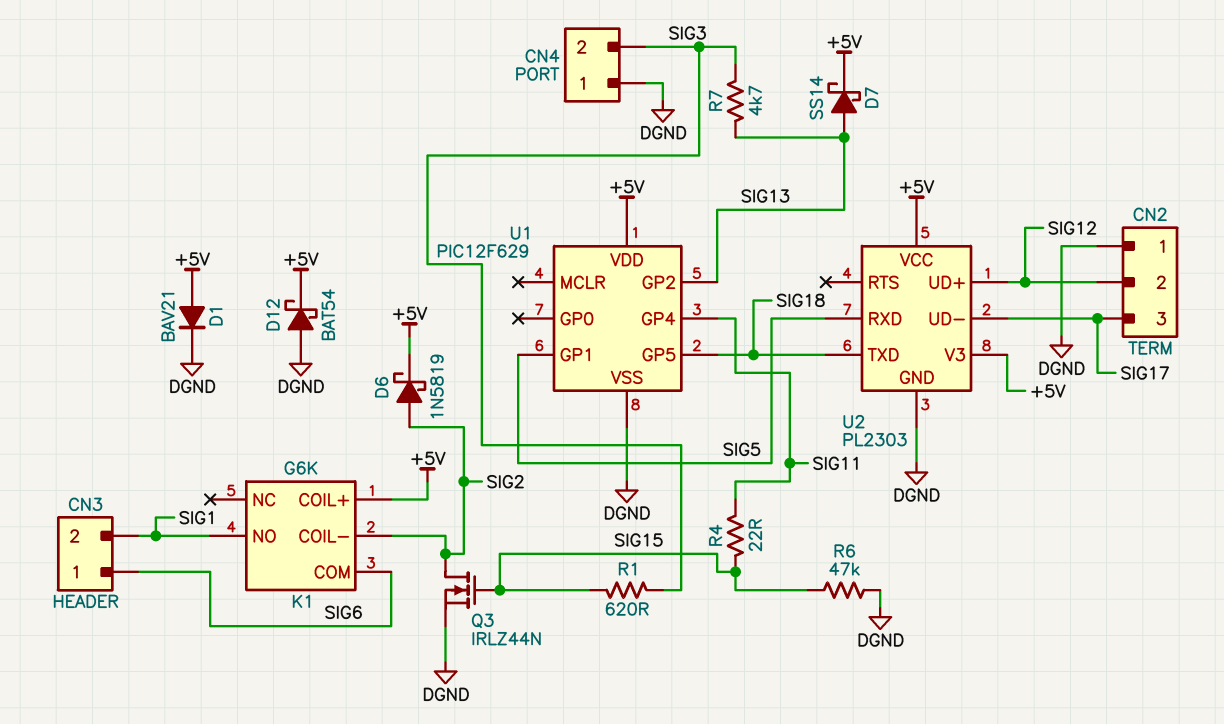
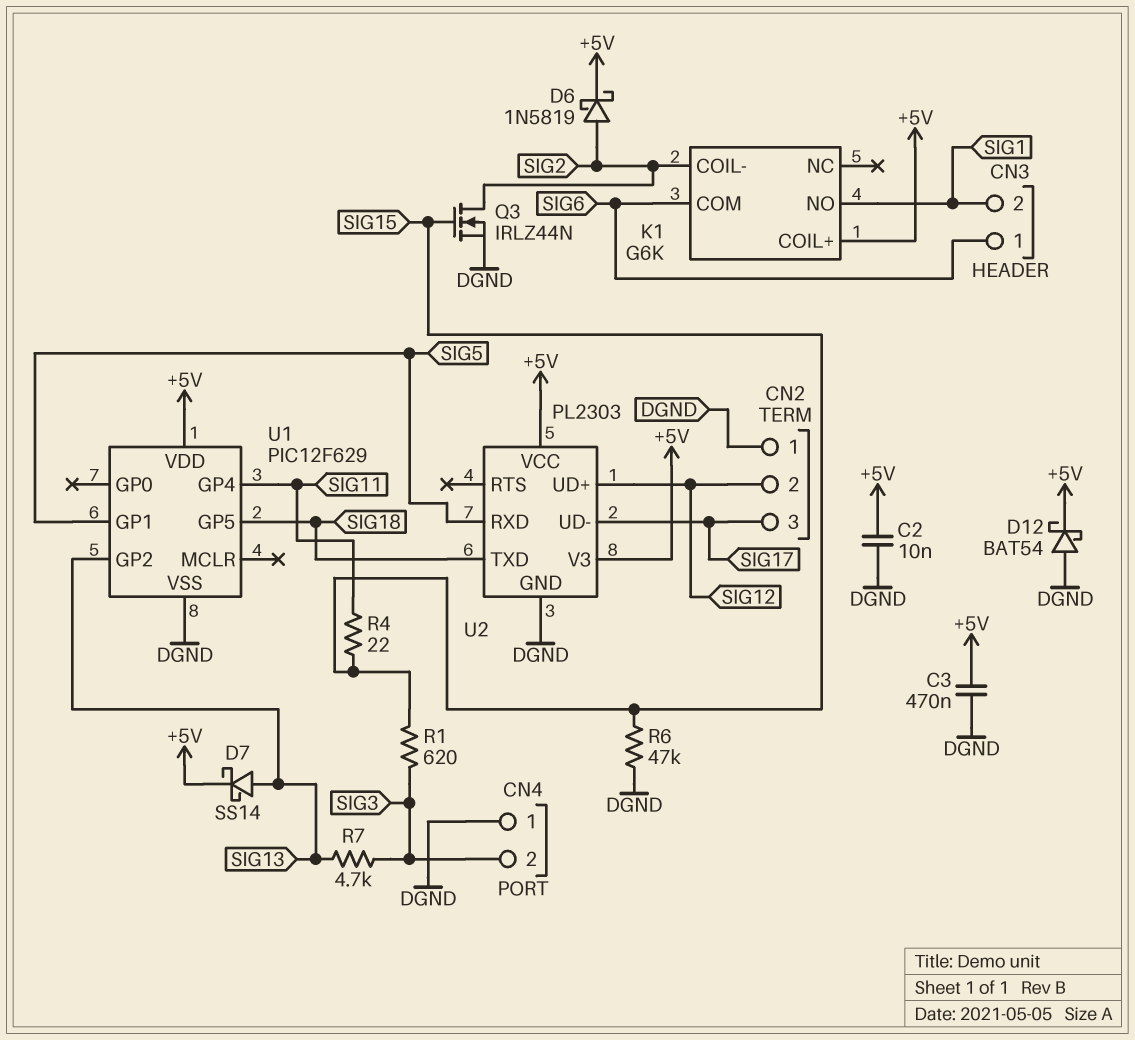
C2: none -> 10nF (+5V, DGND)
C3: none -> 470nF (+5V, DGND)
D1: diode BAV21 (A +5V, K DGND) -> none

